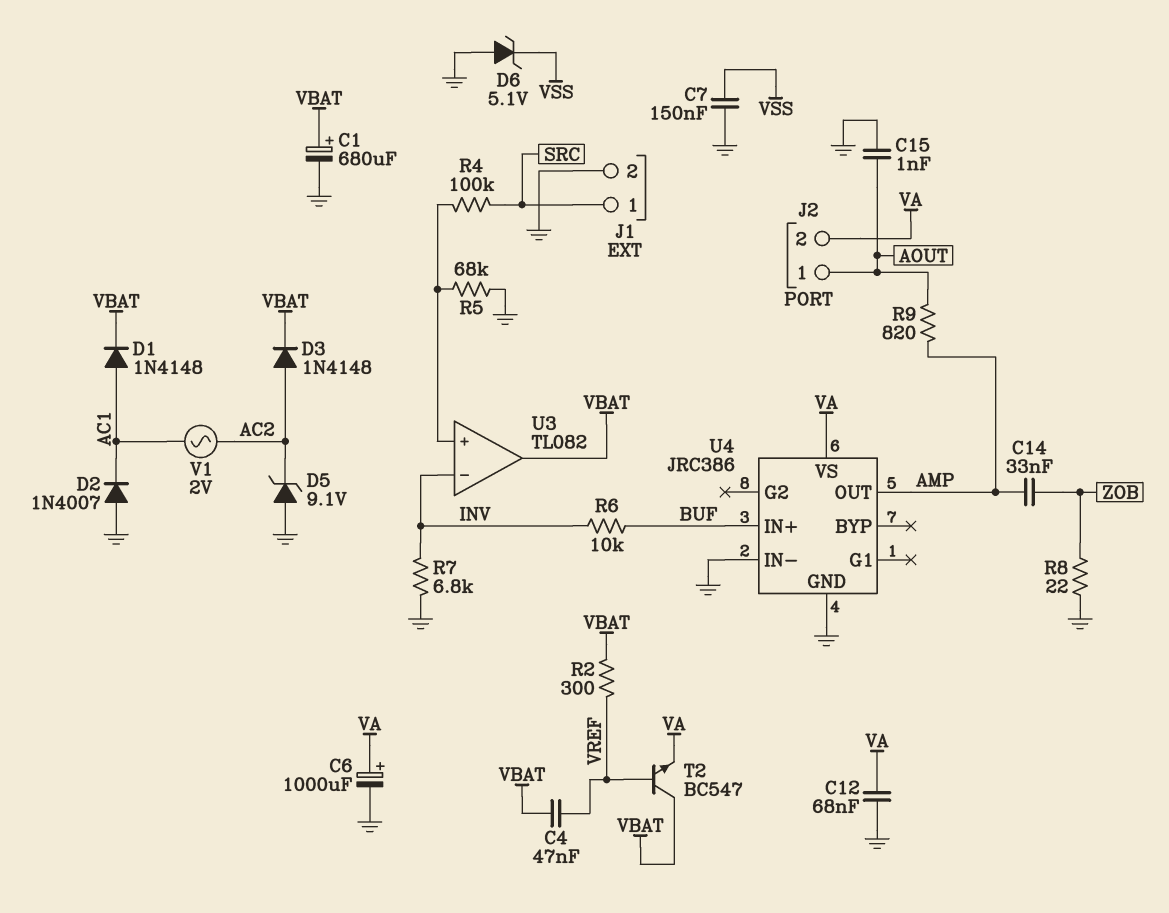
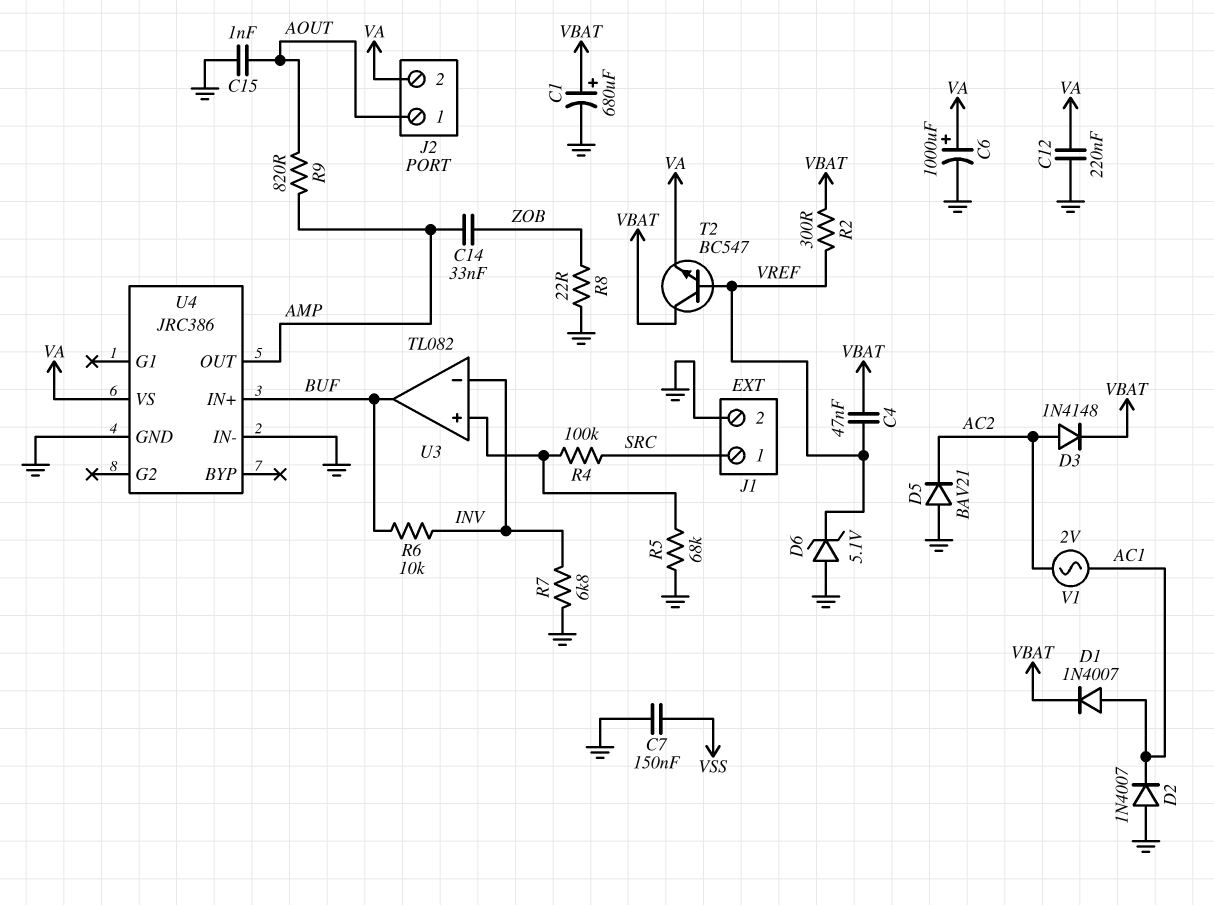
C12: 68nF (GND, VA) -> 220nF (GND, VA)
D1: diode 1N4148 (A AC1, K VBAT) -> diode 1N4007 (A AC1, K VBAT)
D5: zener 9.1V (A GND, K AC2) -> diode BAV21 (A GND, K AC2)
D6: zener 5.1V (A GND, K VSS) -> zener 5.1V (A GND, K VREF)
U3 pin out: VBAT -> BUF

